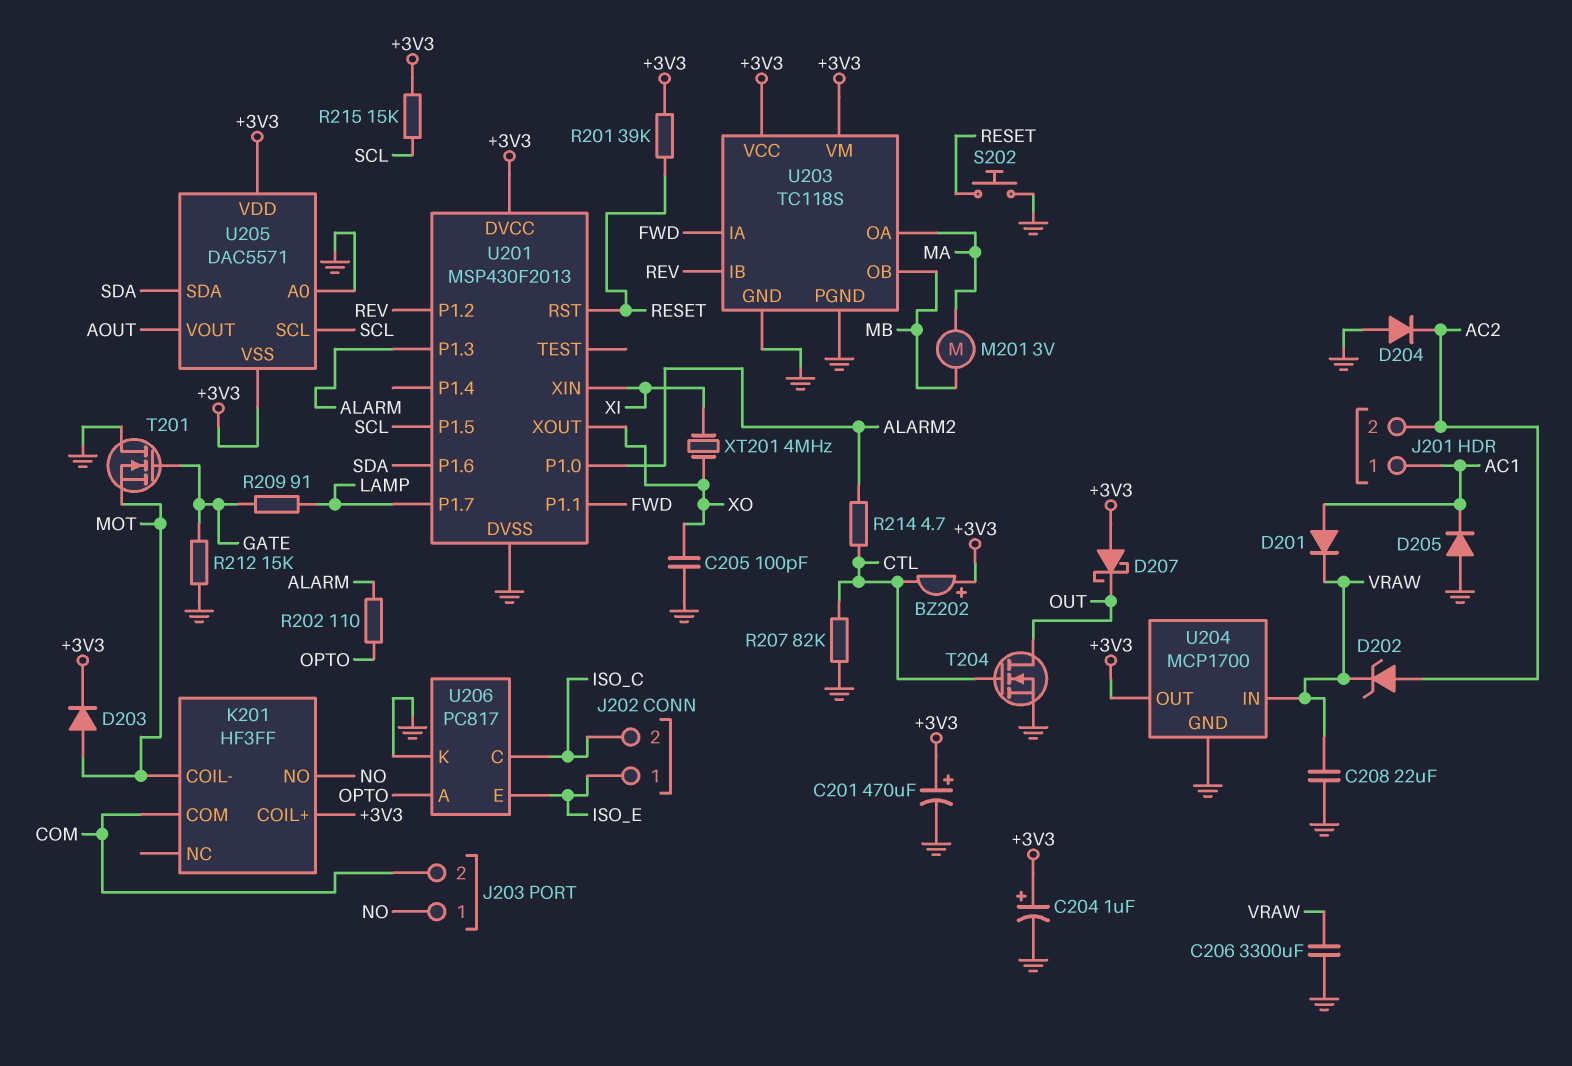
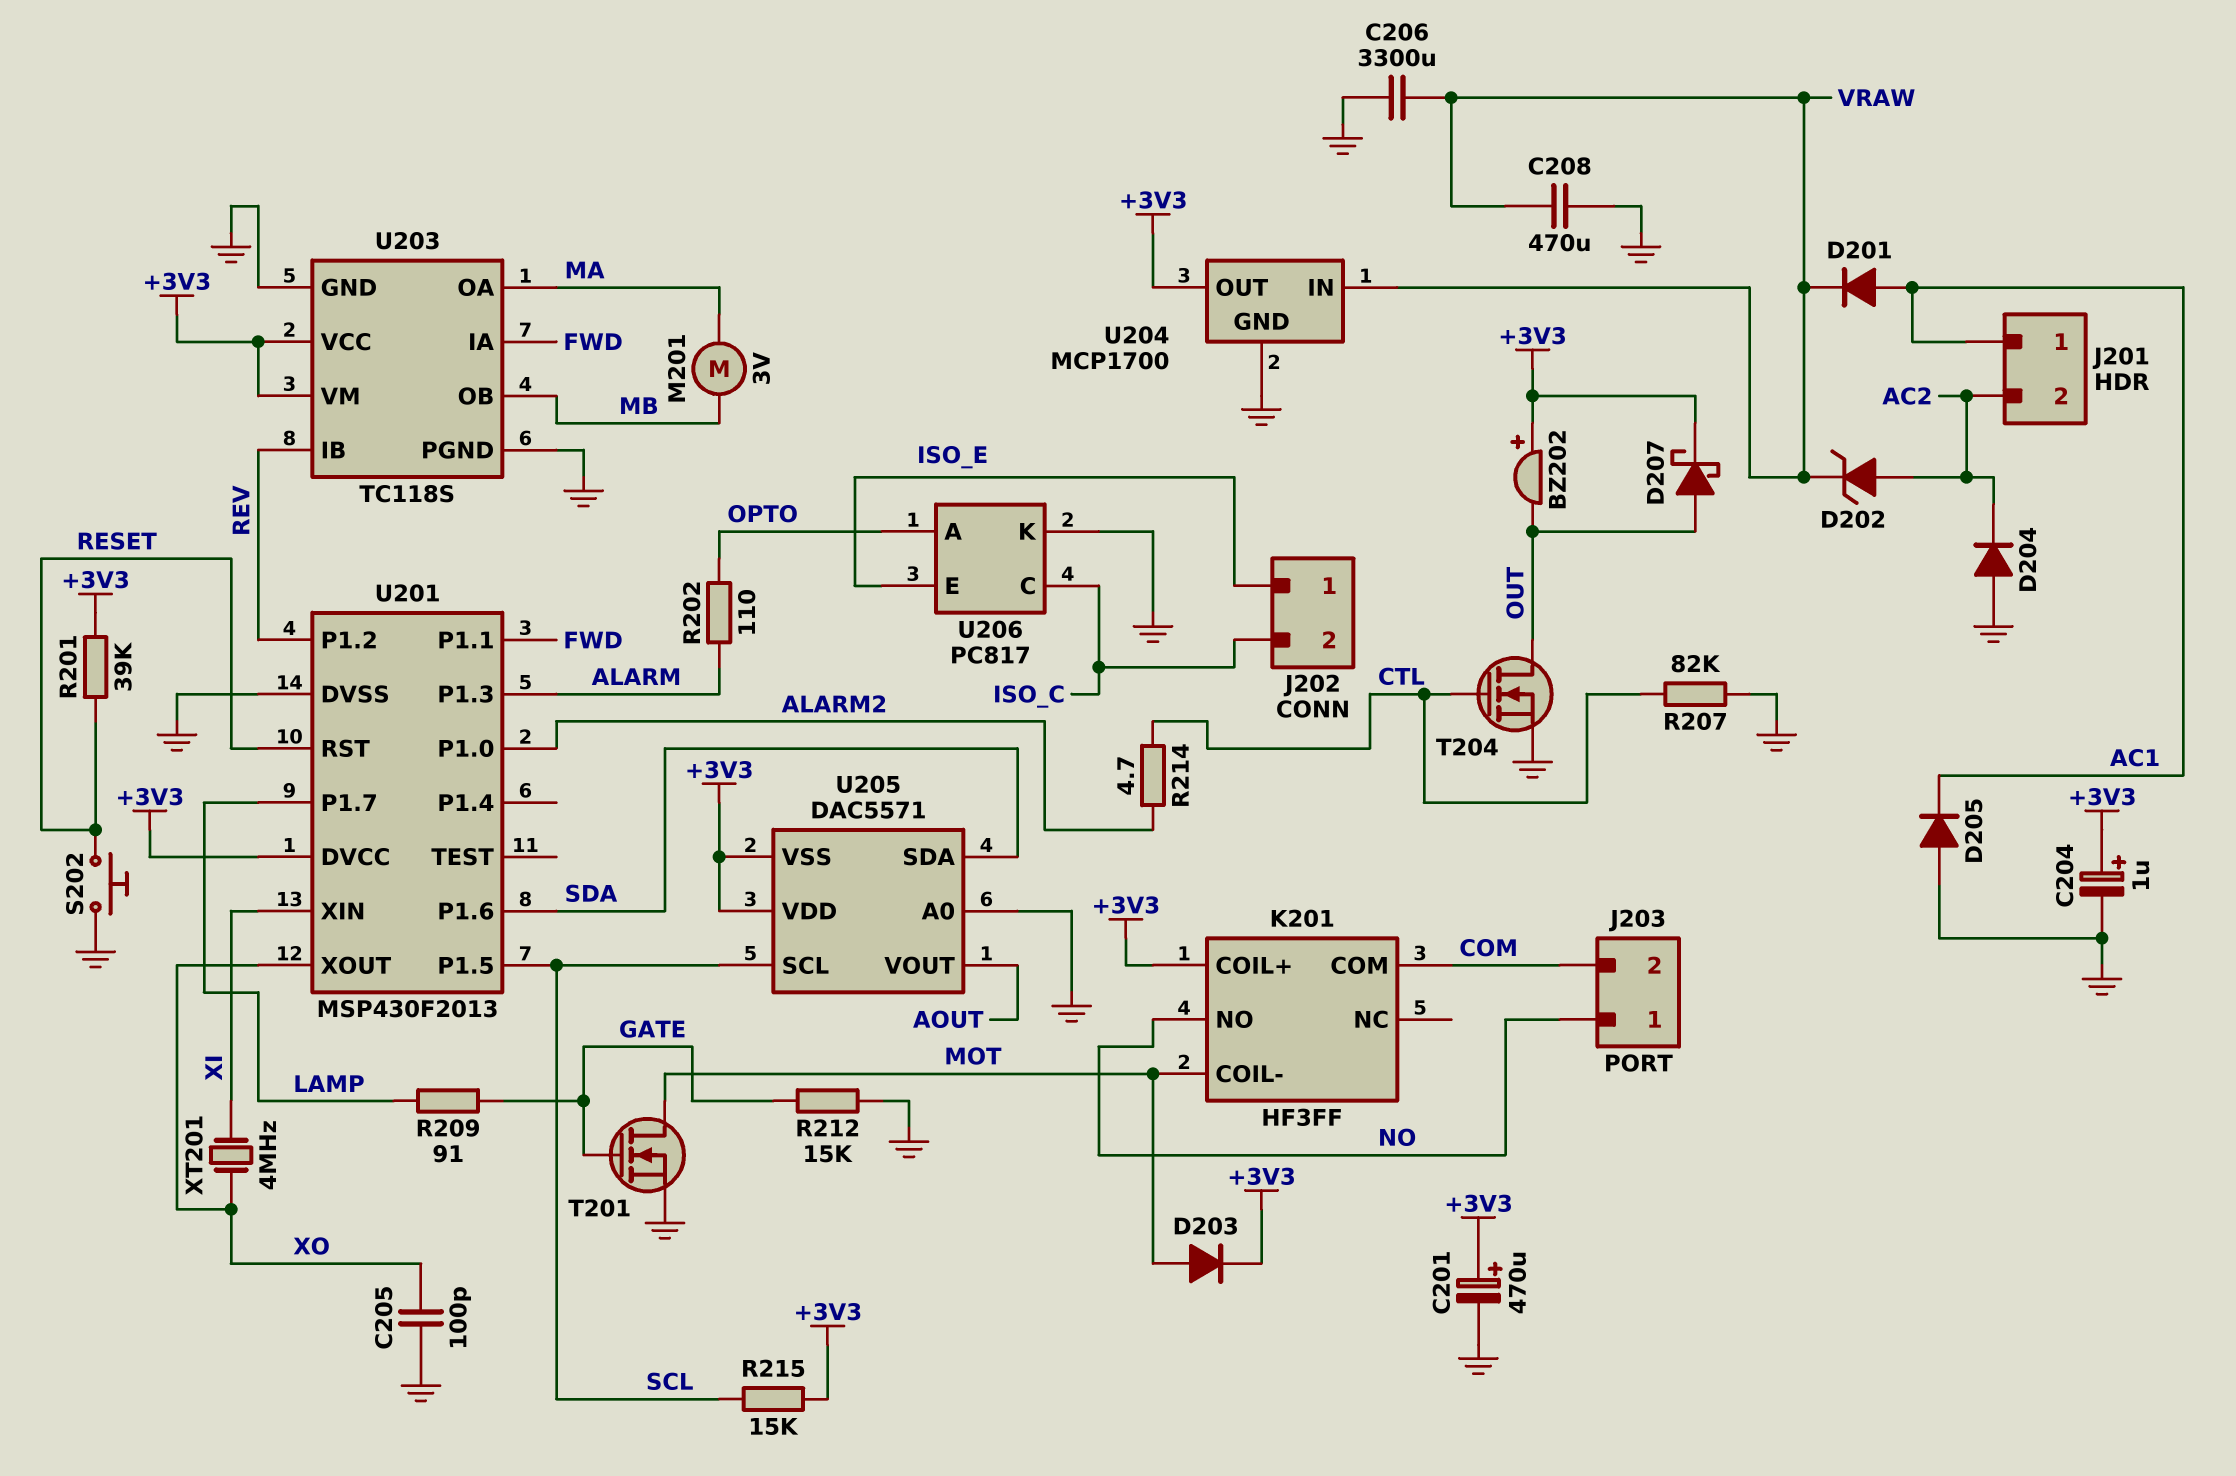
BZ202: buzzer (plus +3V3, minus CTL) -> buzzer (plus +3V3, minus OUT)
C208: 22uF (GND, VRAW) -> 470uF (GND, VRAW)
D207: schottky (A +3V3, K OUT) -> schottky (A OUT, K +3V3)
T201: NMOS (G GATE, D GND, S MOT) -> NMOS (G GATE, D MOT, S GND)

